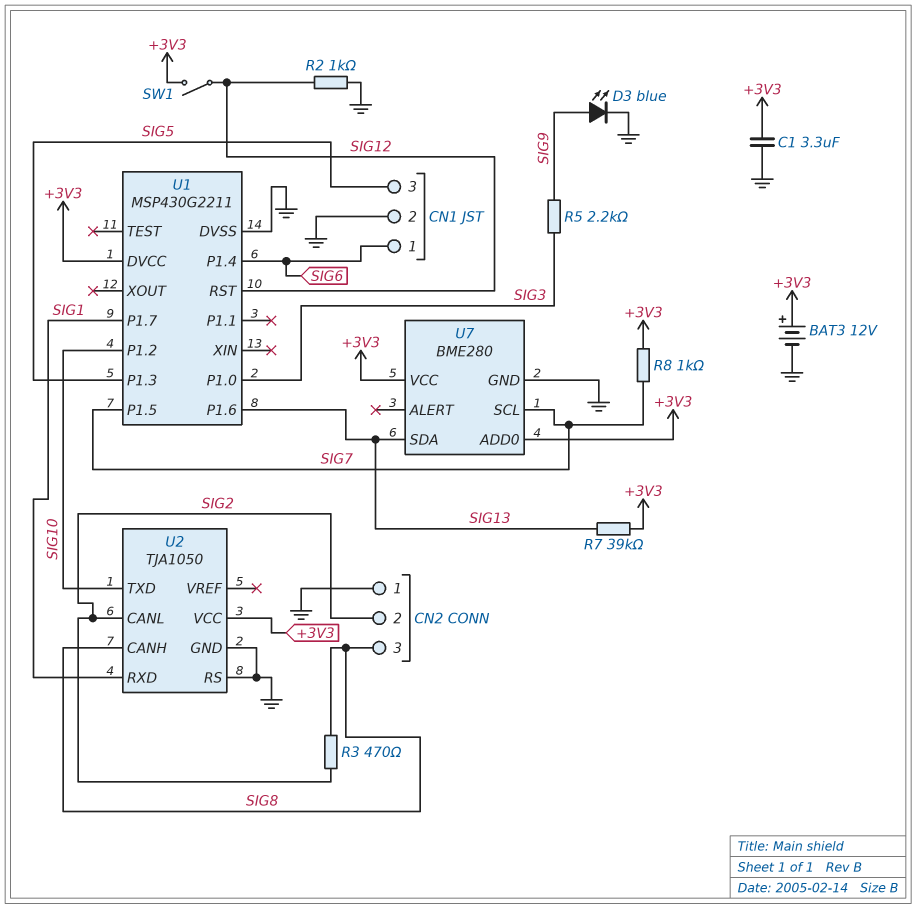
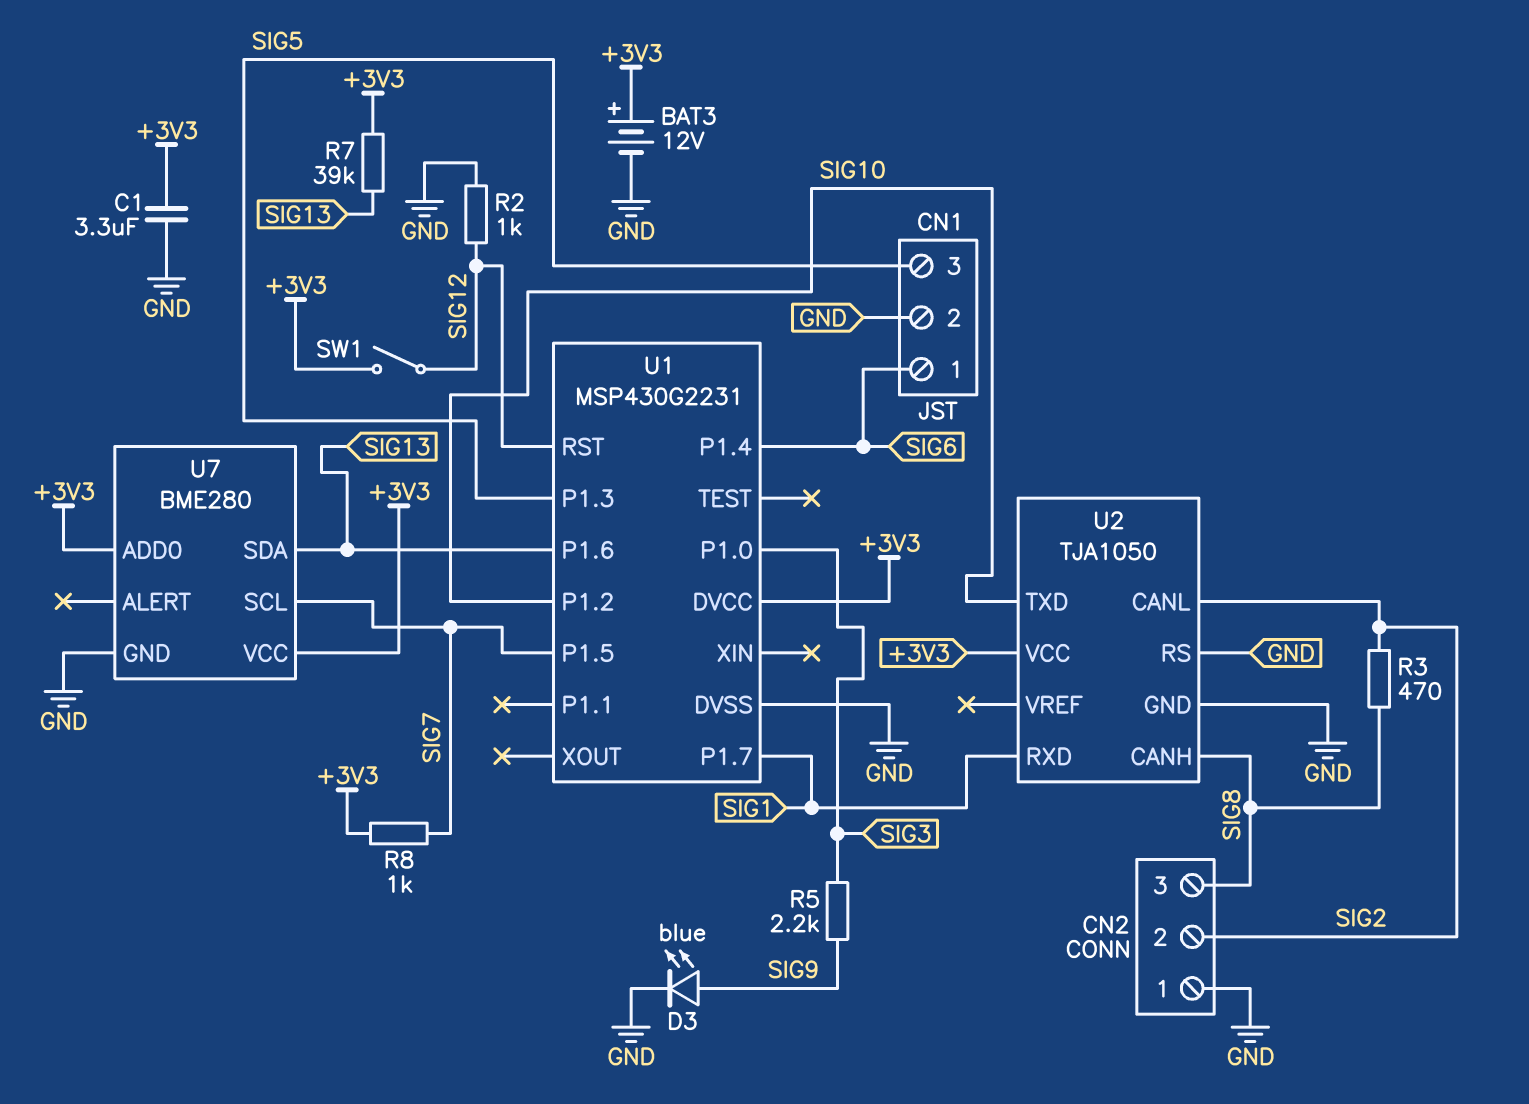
U1: MSP430G2211 -> MSP430G2231

